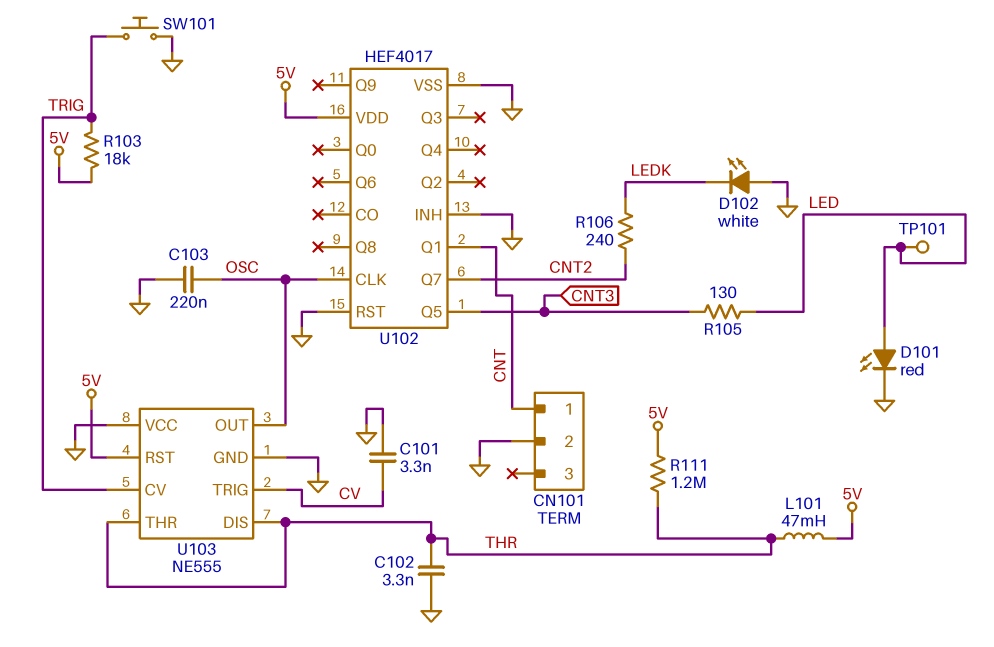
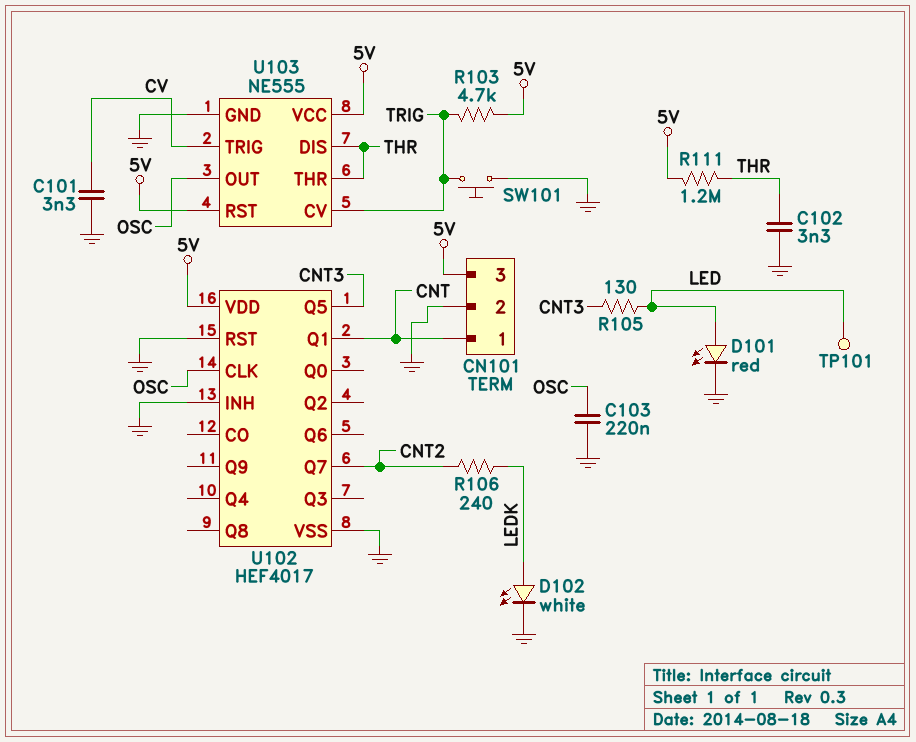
CN101 pin 3: none -> 5V
D102: LED white (A GND, K LEDK) -> LED white (A LEDK, K GND)
L101: 47mH (5V, THR) -> none
R103: 18k (5V, TRIG) -> 4.7k (5V, TRIG)
U103 pin VCC: GND -> 5V

